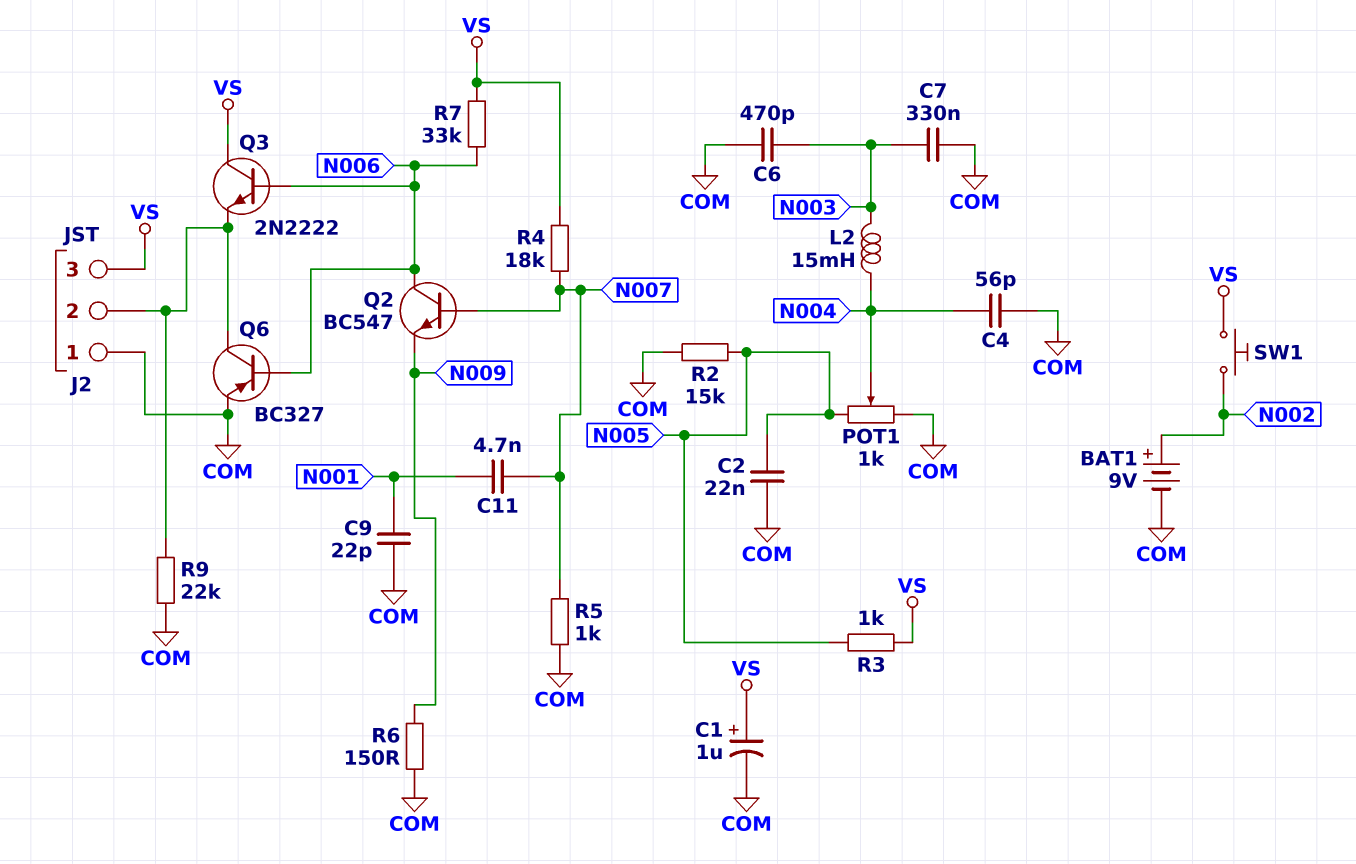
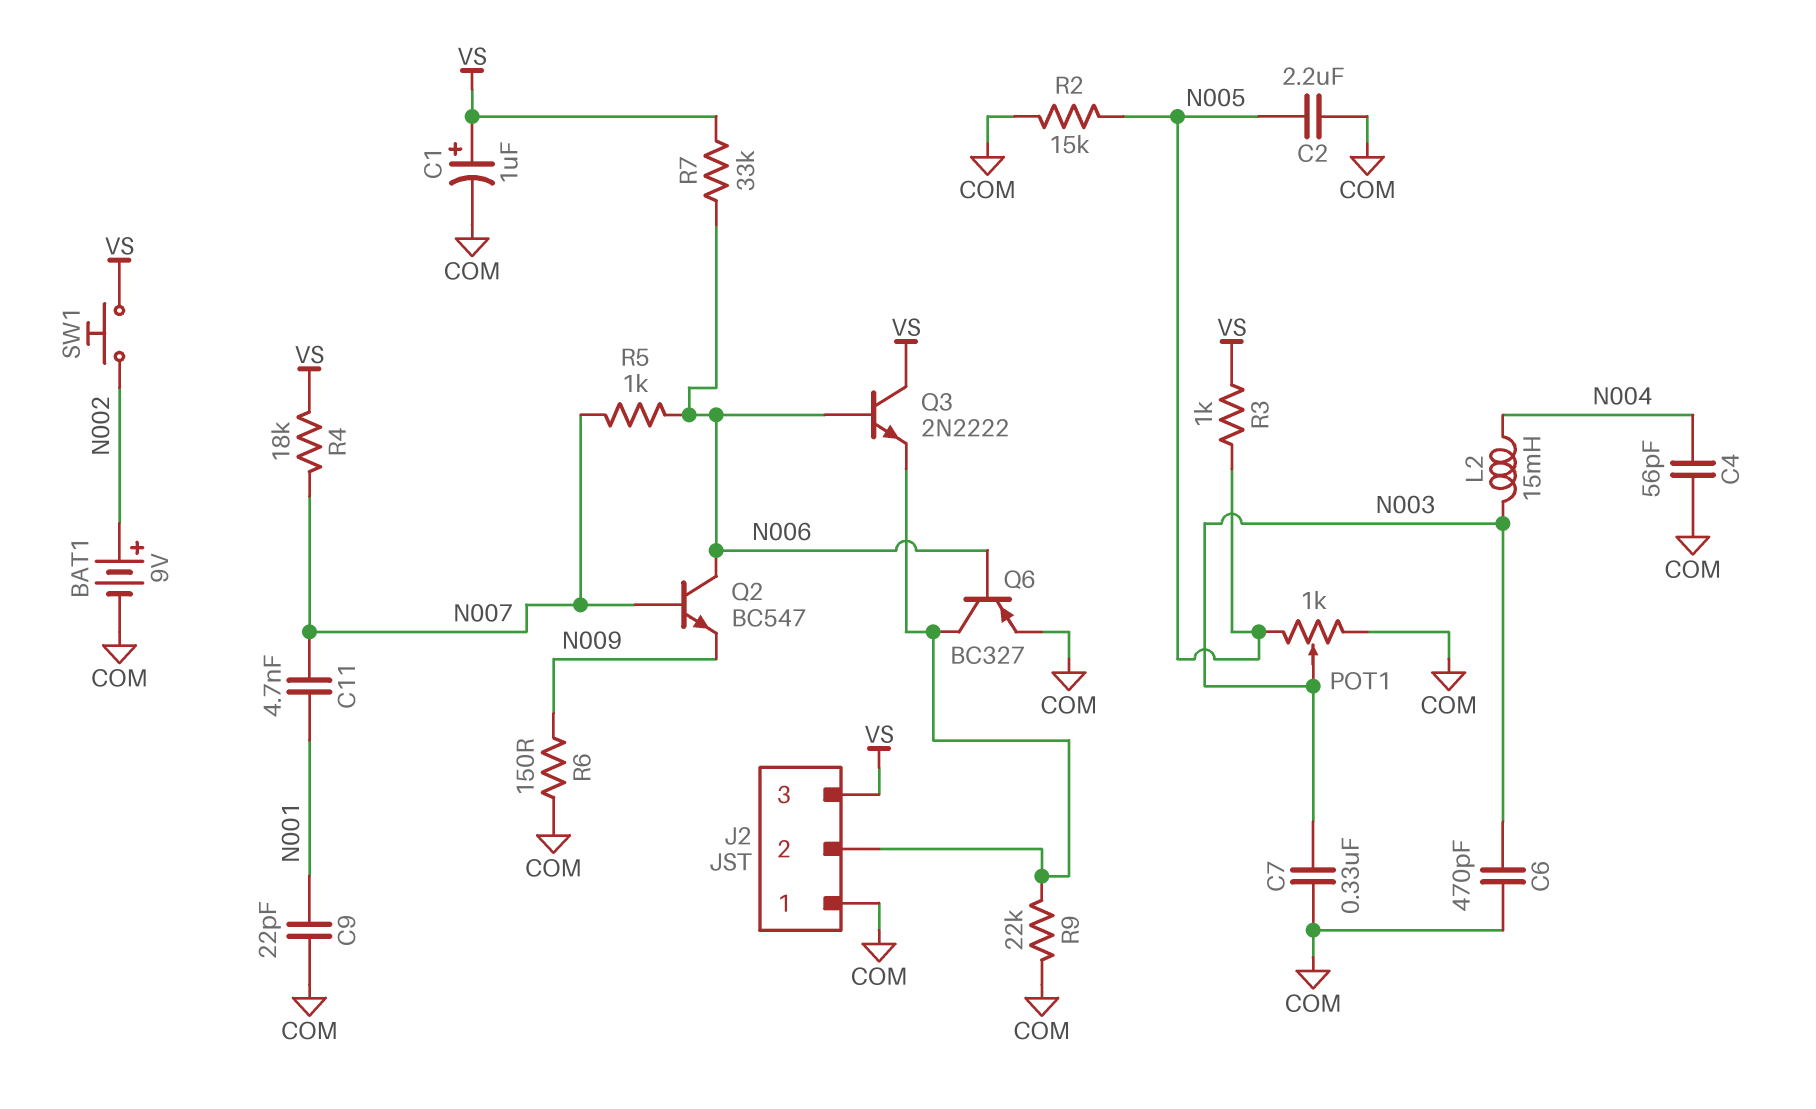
C2: 22nF (COM, N005) -> 2.2uF (COM, N005)
POT1: 1k (COM, N005, wiper N004) -> 1k (COM, N005, wiper N003)
R5: 1k (COM, N007) -> 1k (N006, N007)

